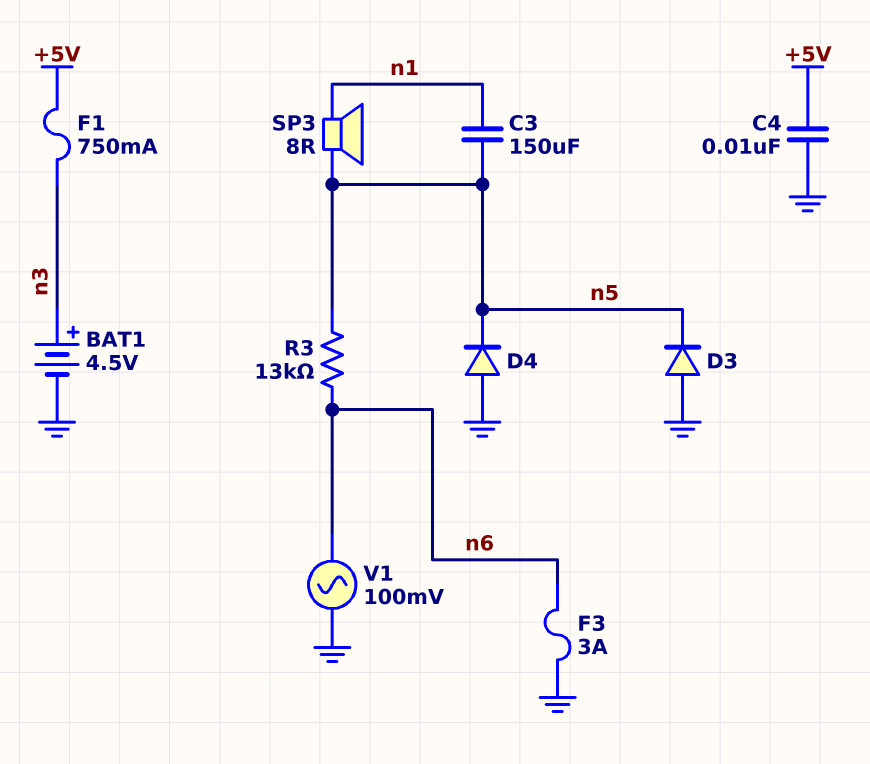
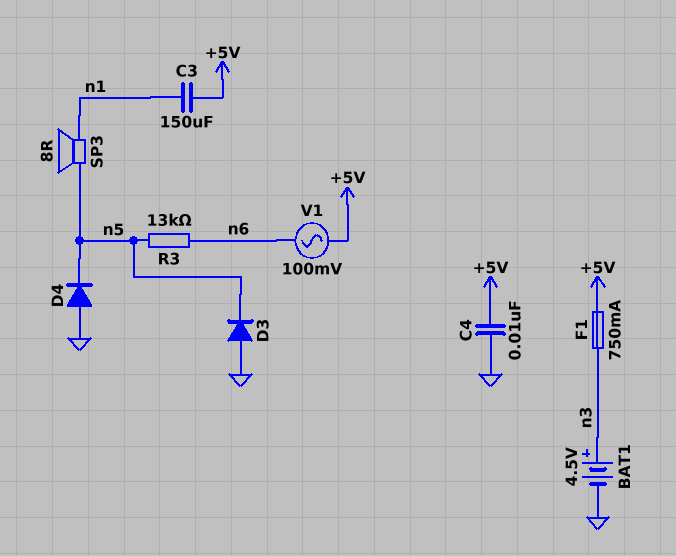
C3: 150uF (n1, n5) -> 150uF (+5V, n1)
F3: 3A (GND, n6) -> none
V1: AC 100mV (GND, n6) -> AC 100mV (+5V, n6)

